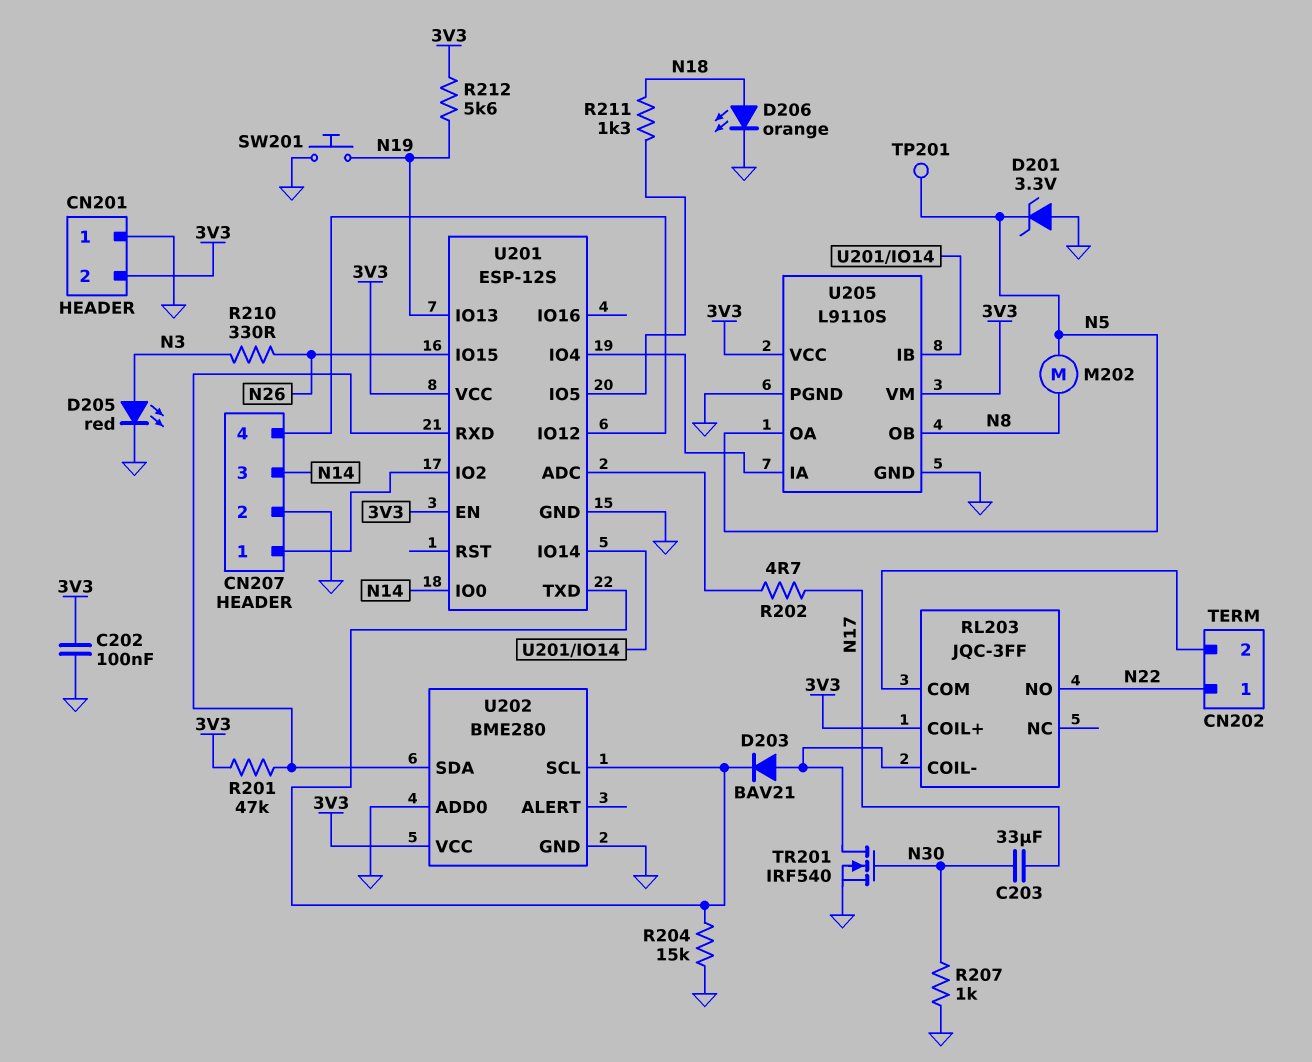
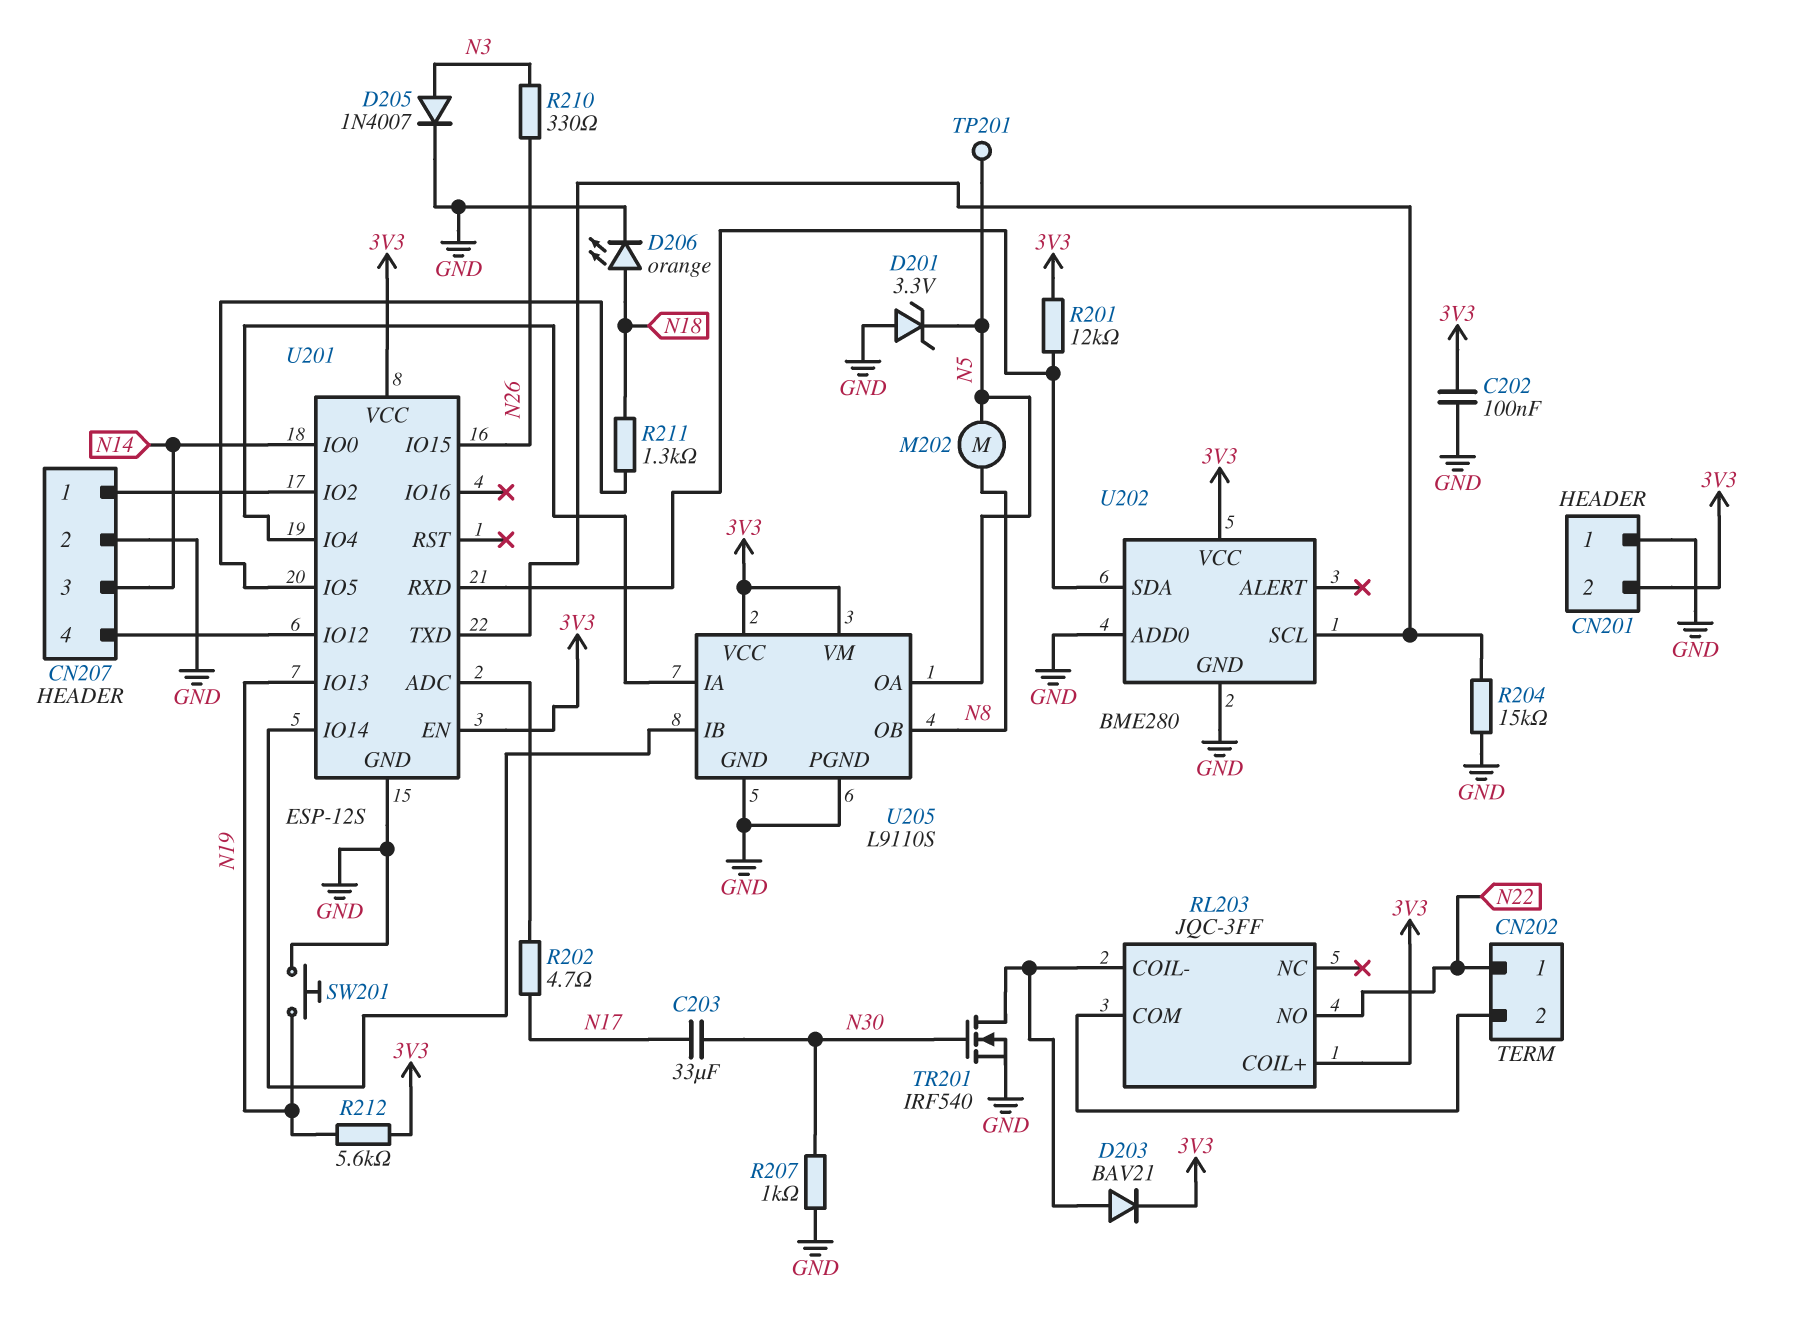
D203: diode BAV21 (A RL203/COIL-, K U201/TXD) -> diode BAV21 (A RL203/COIL-, K 3V3)
D205: LED red (A N3, K GND) -> diode 1N4007 (A N3, K GND)
R201: 47k (3V3, U201/RXD) -> 12k (3V3, U201/RXD)

